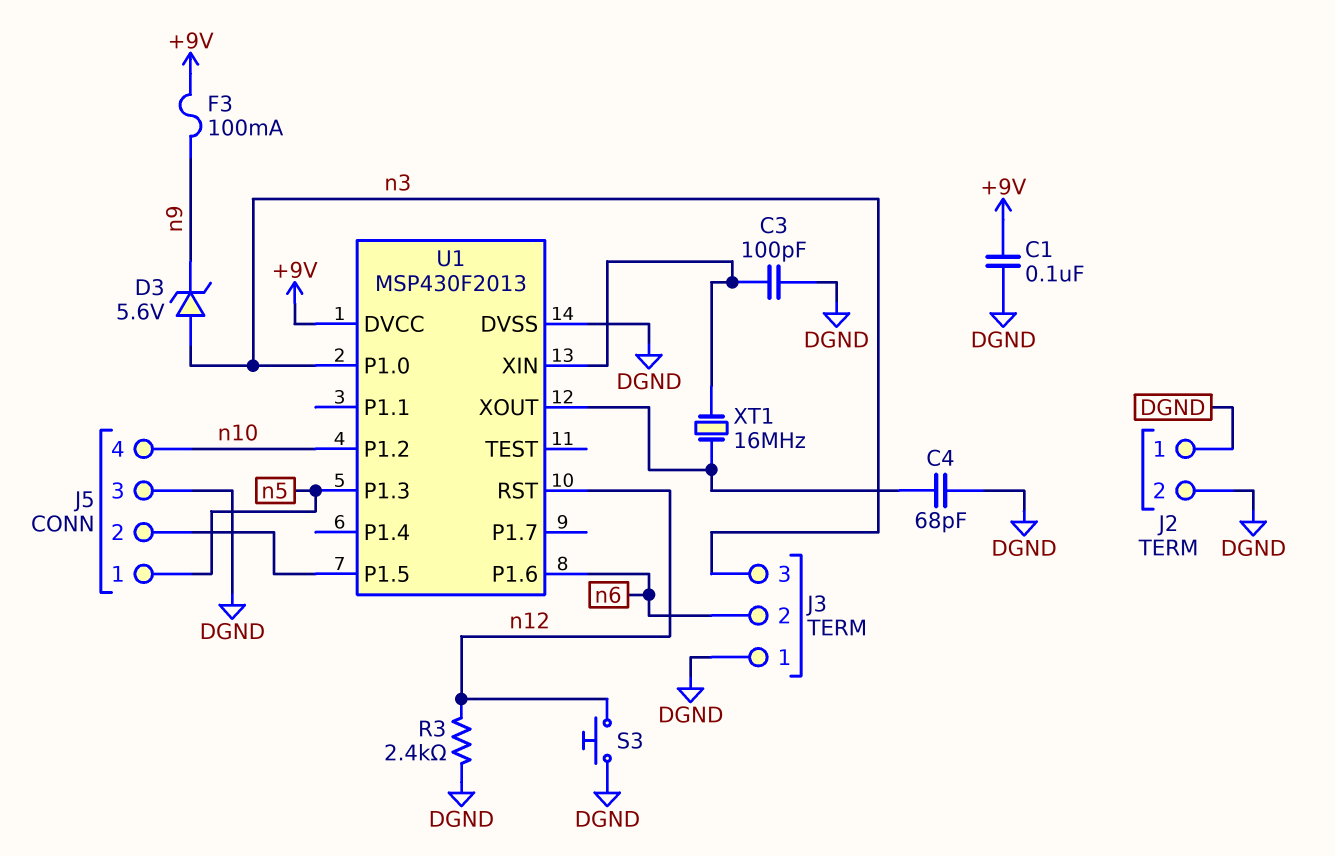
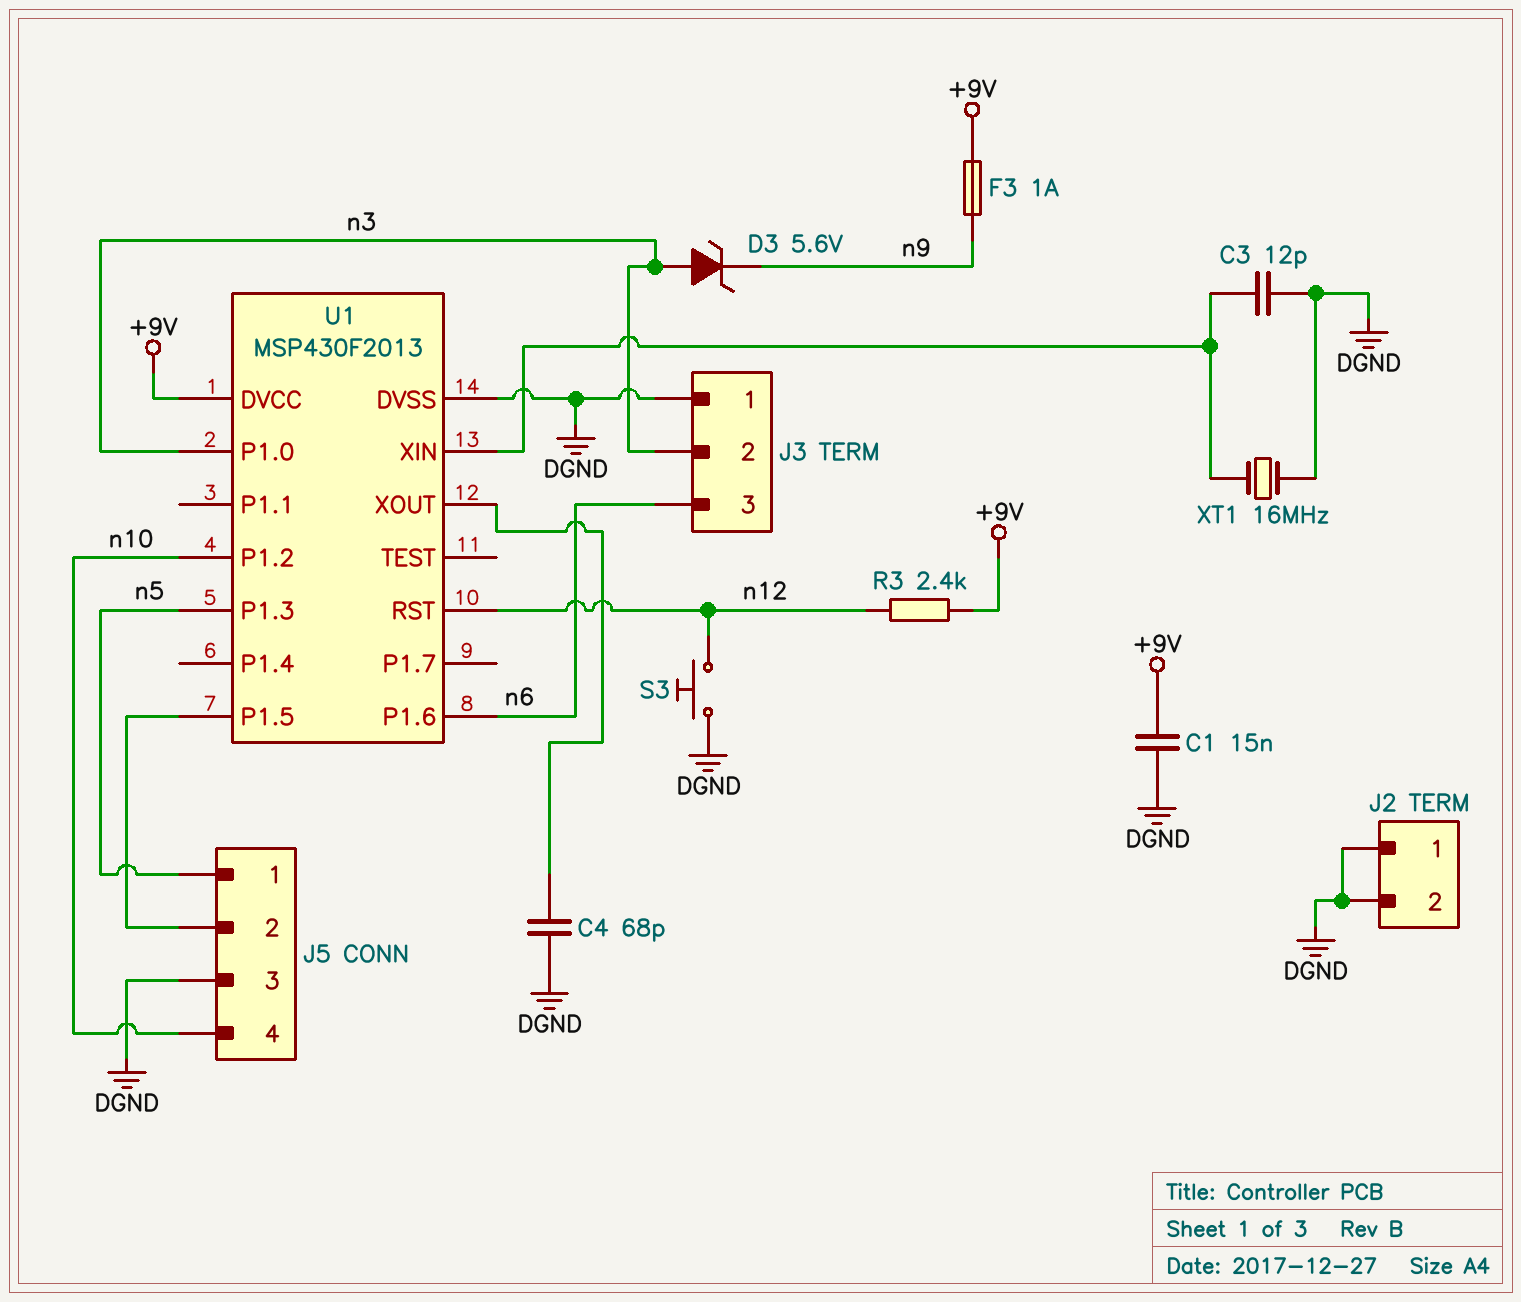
C1: 100nF (+9V, DGND) -> 15nF (+9V, DGND)
C3: 100pF (DGND, U1/XIN) -> 12pF (DGND, U1/XIN)
F3: 100mA (+9V, n9) -> 1A (+9V, n9)
J3 pin 2: n6 -> n3
J3 pin 3: n3 -> n6
R3: 2.4k (DGND, n12) -> 2.4k (+9V, n12)
XT1: 16MHz (U1/XIN, U1/XOUT) -> 16MHz (DGND, U1/XIN)

